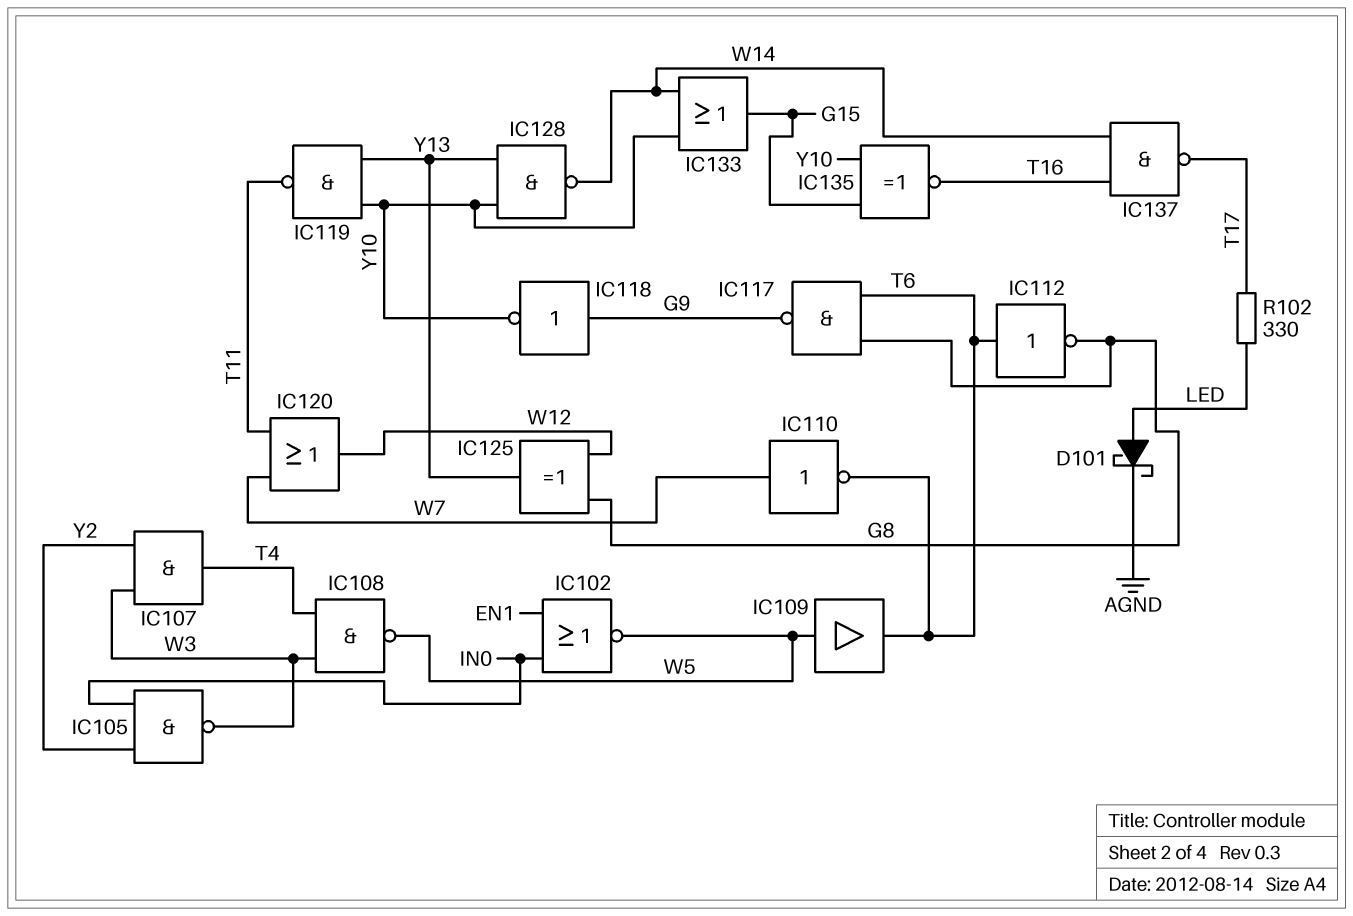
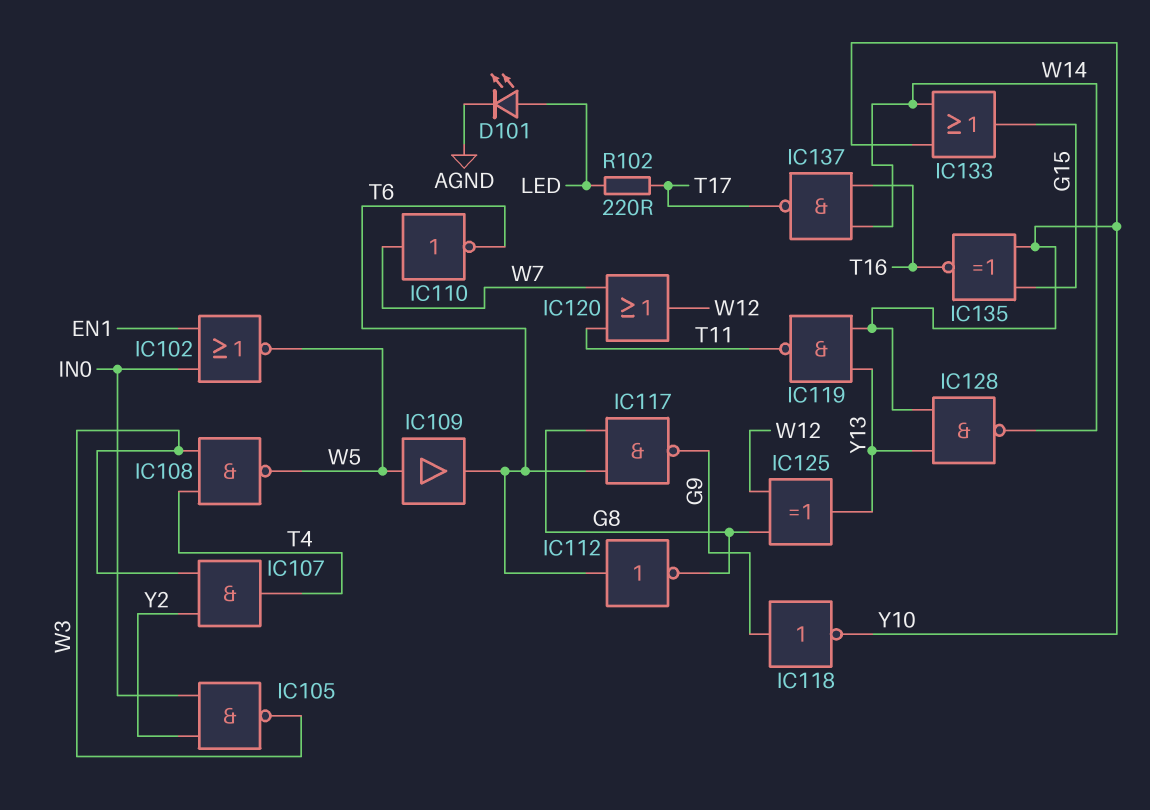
D101: schottky (A LED, K AGND) -> LED (A LED, K AGND)
R102: 330 (LED, T17) -> 220 (LED, T17)

